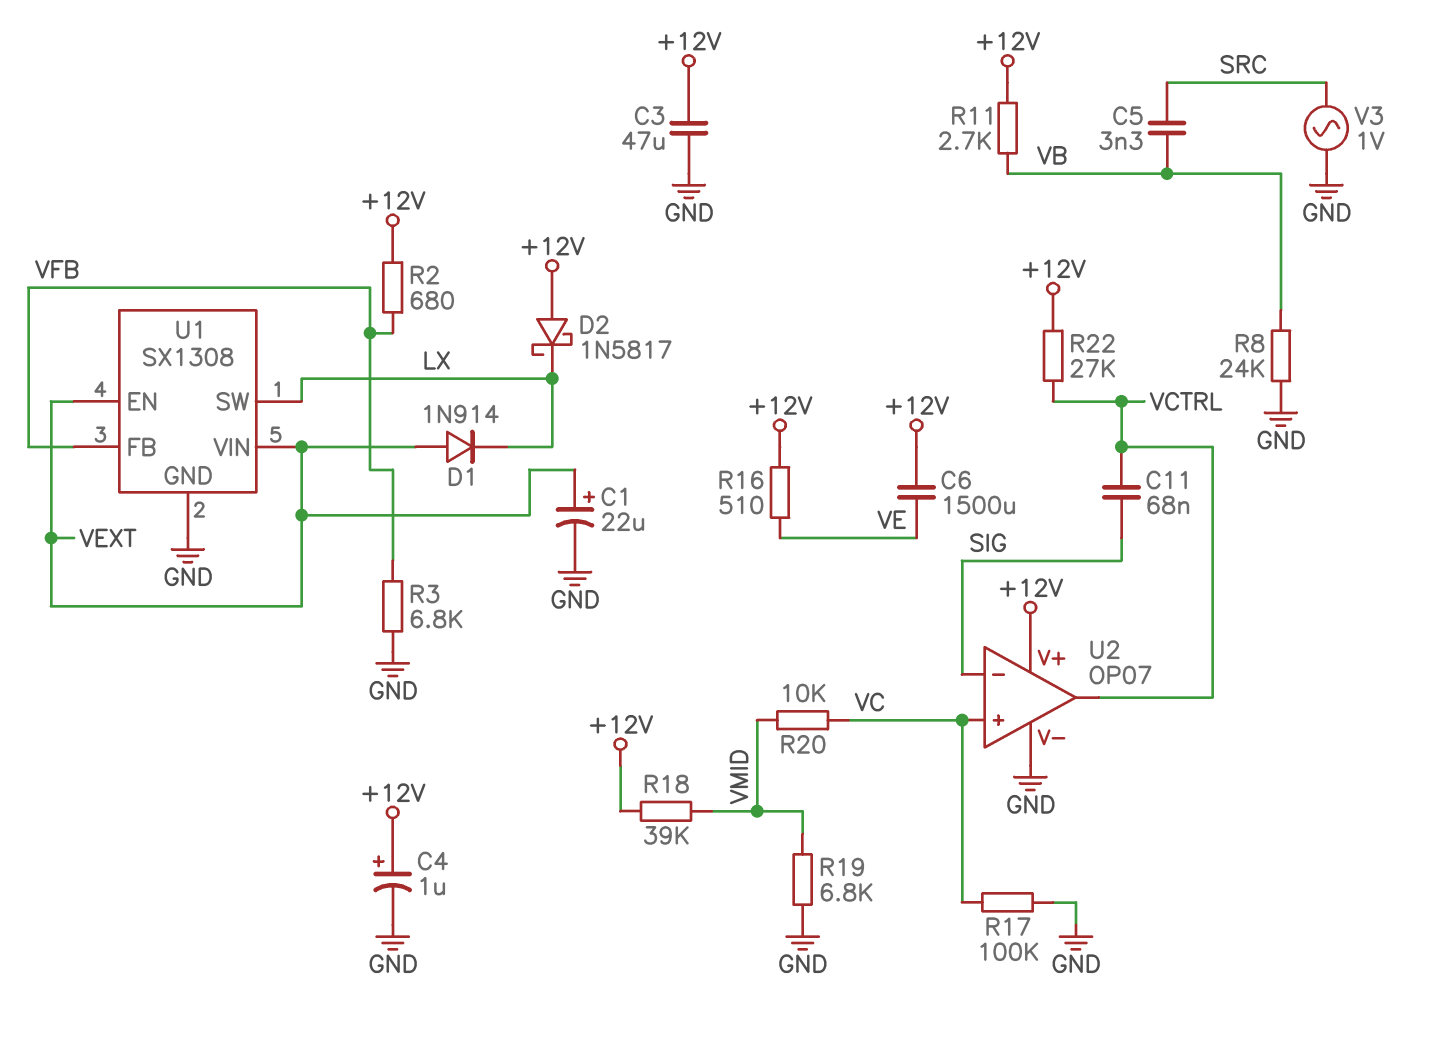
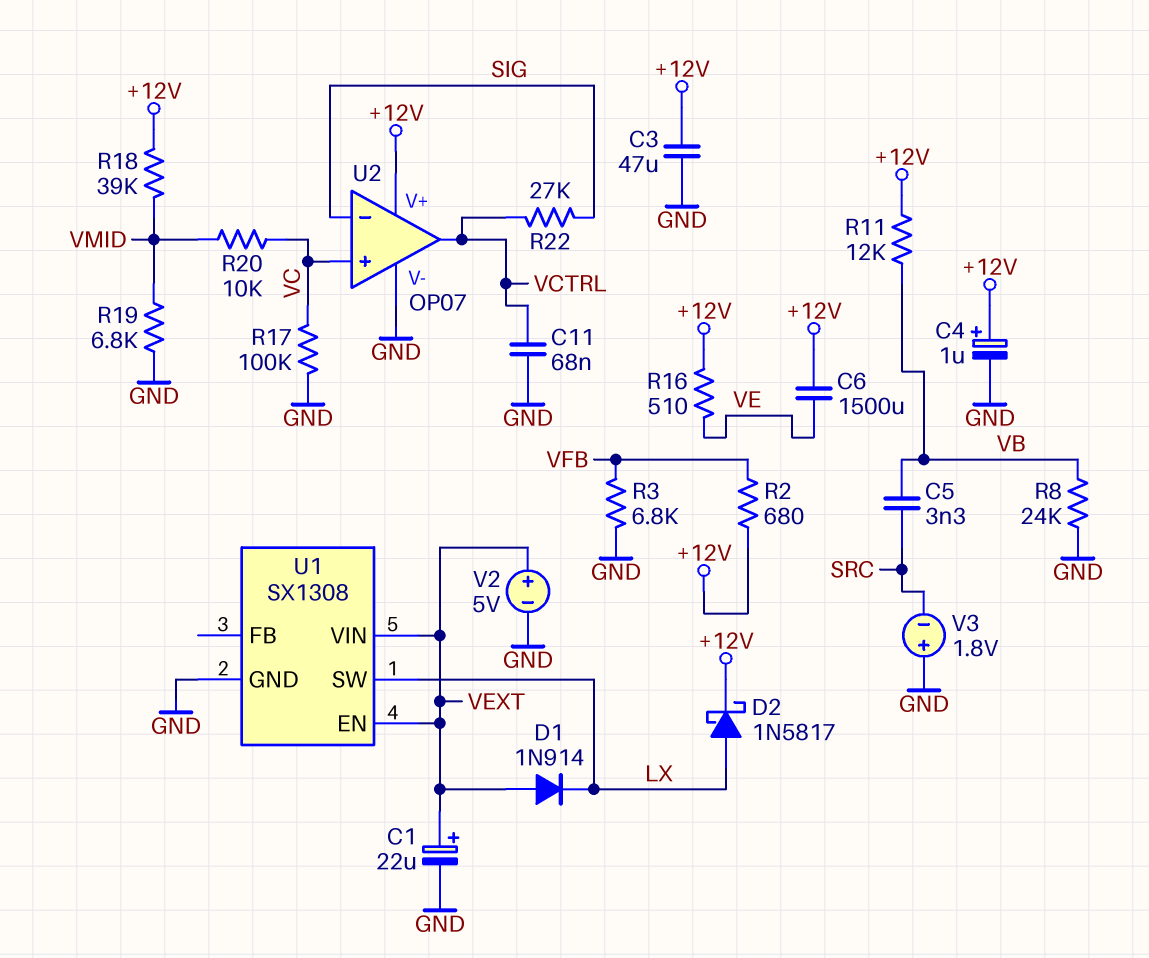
C11: 68nF (SIG, VCTRL) -> 68nF (GND, VCTRL)
D2: schottky 1N5817 (A +12V, K LX) -> schottky 1N5817 (A LX, K +12V)
R11: 2.7k (+12V, VB) -> 12k (+12V, VB)
R22: 27k (+12V, VCTRL) -> 27k (SIG, VCTRL)
U1 pin FB: VFB -> none
V2: none -> 5V (plus VEXT, minus GND)
V3: AC 1V (GND, SRC) -> 1.8V (plus GND, minus SRC)

